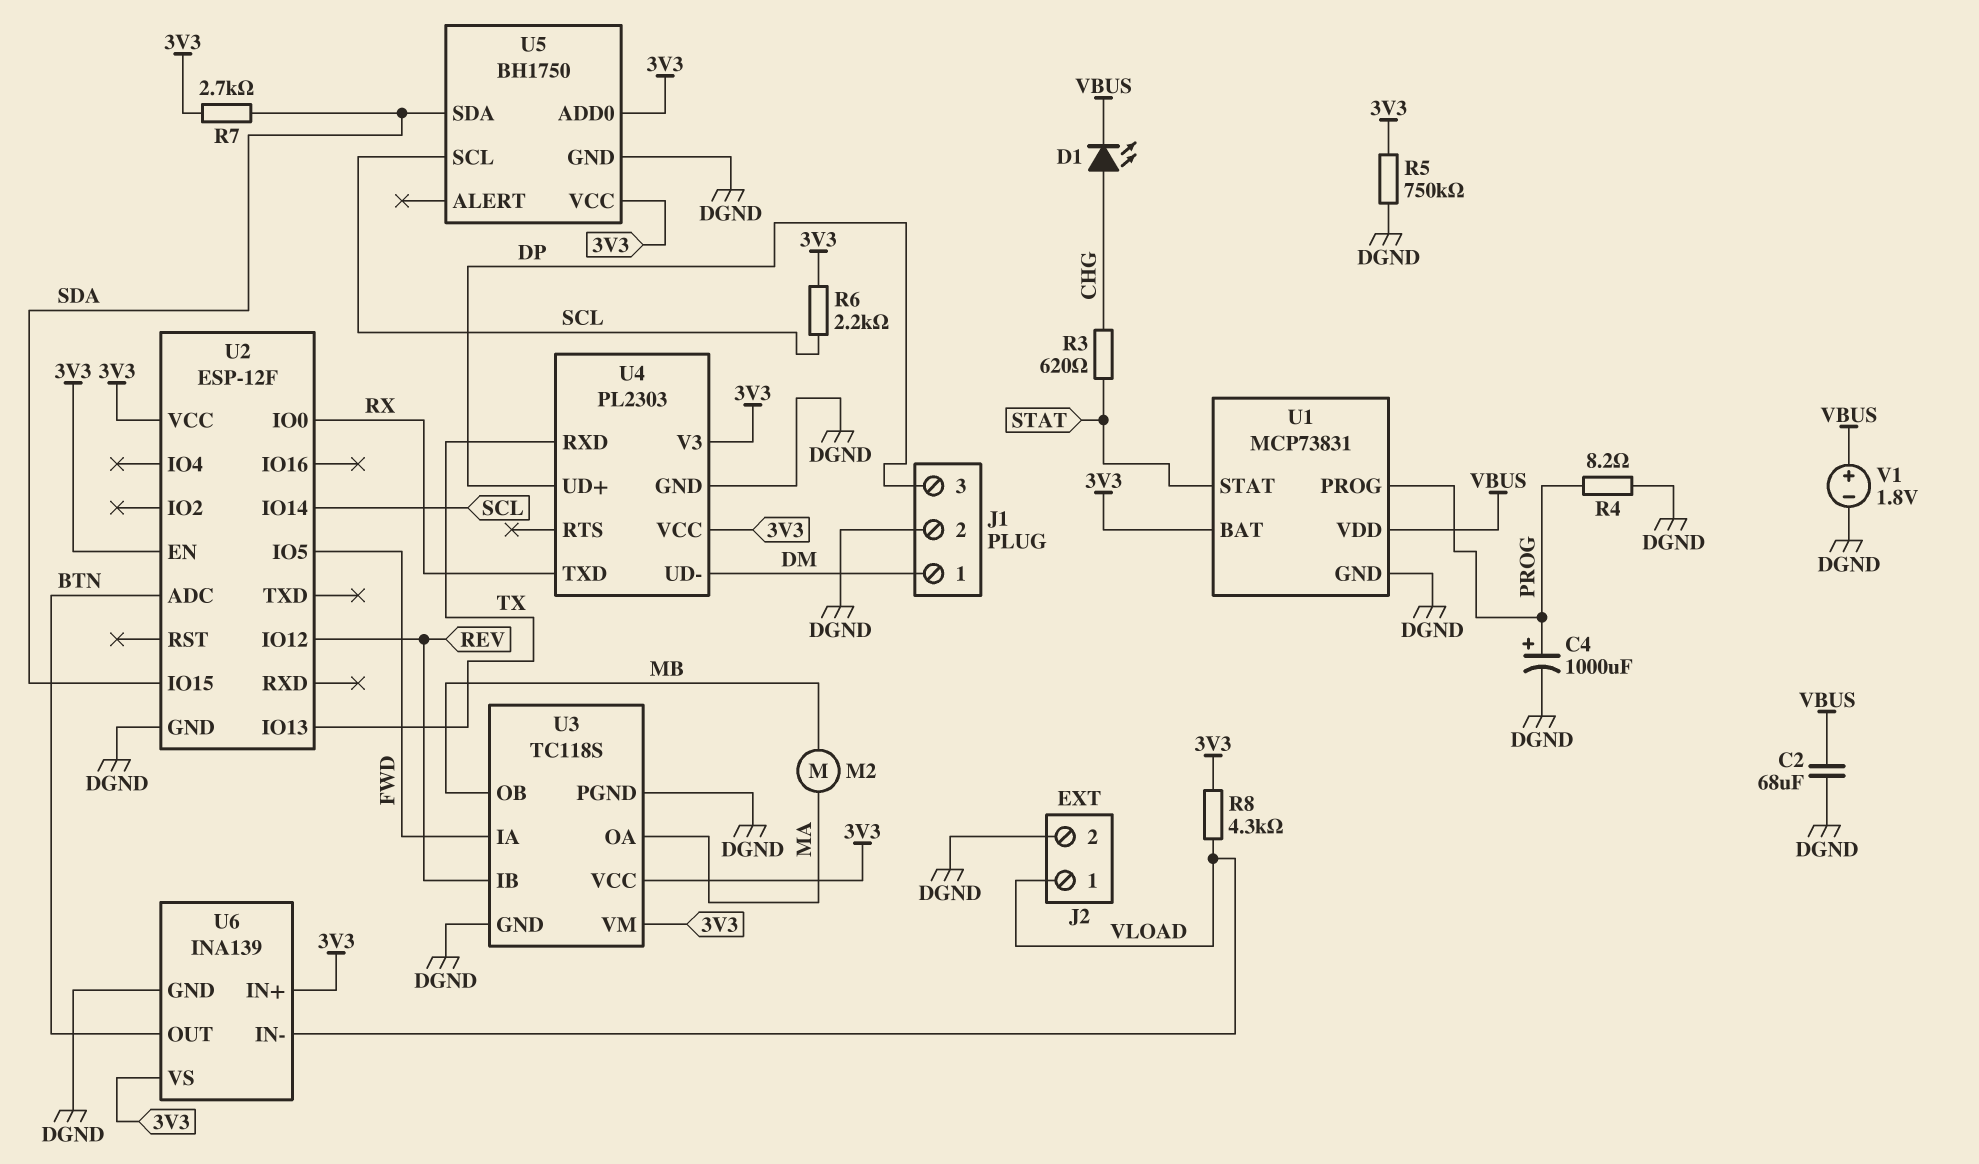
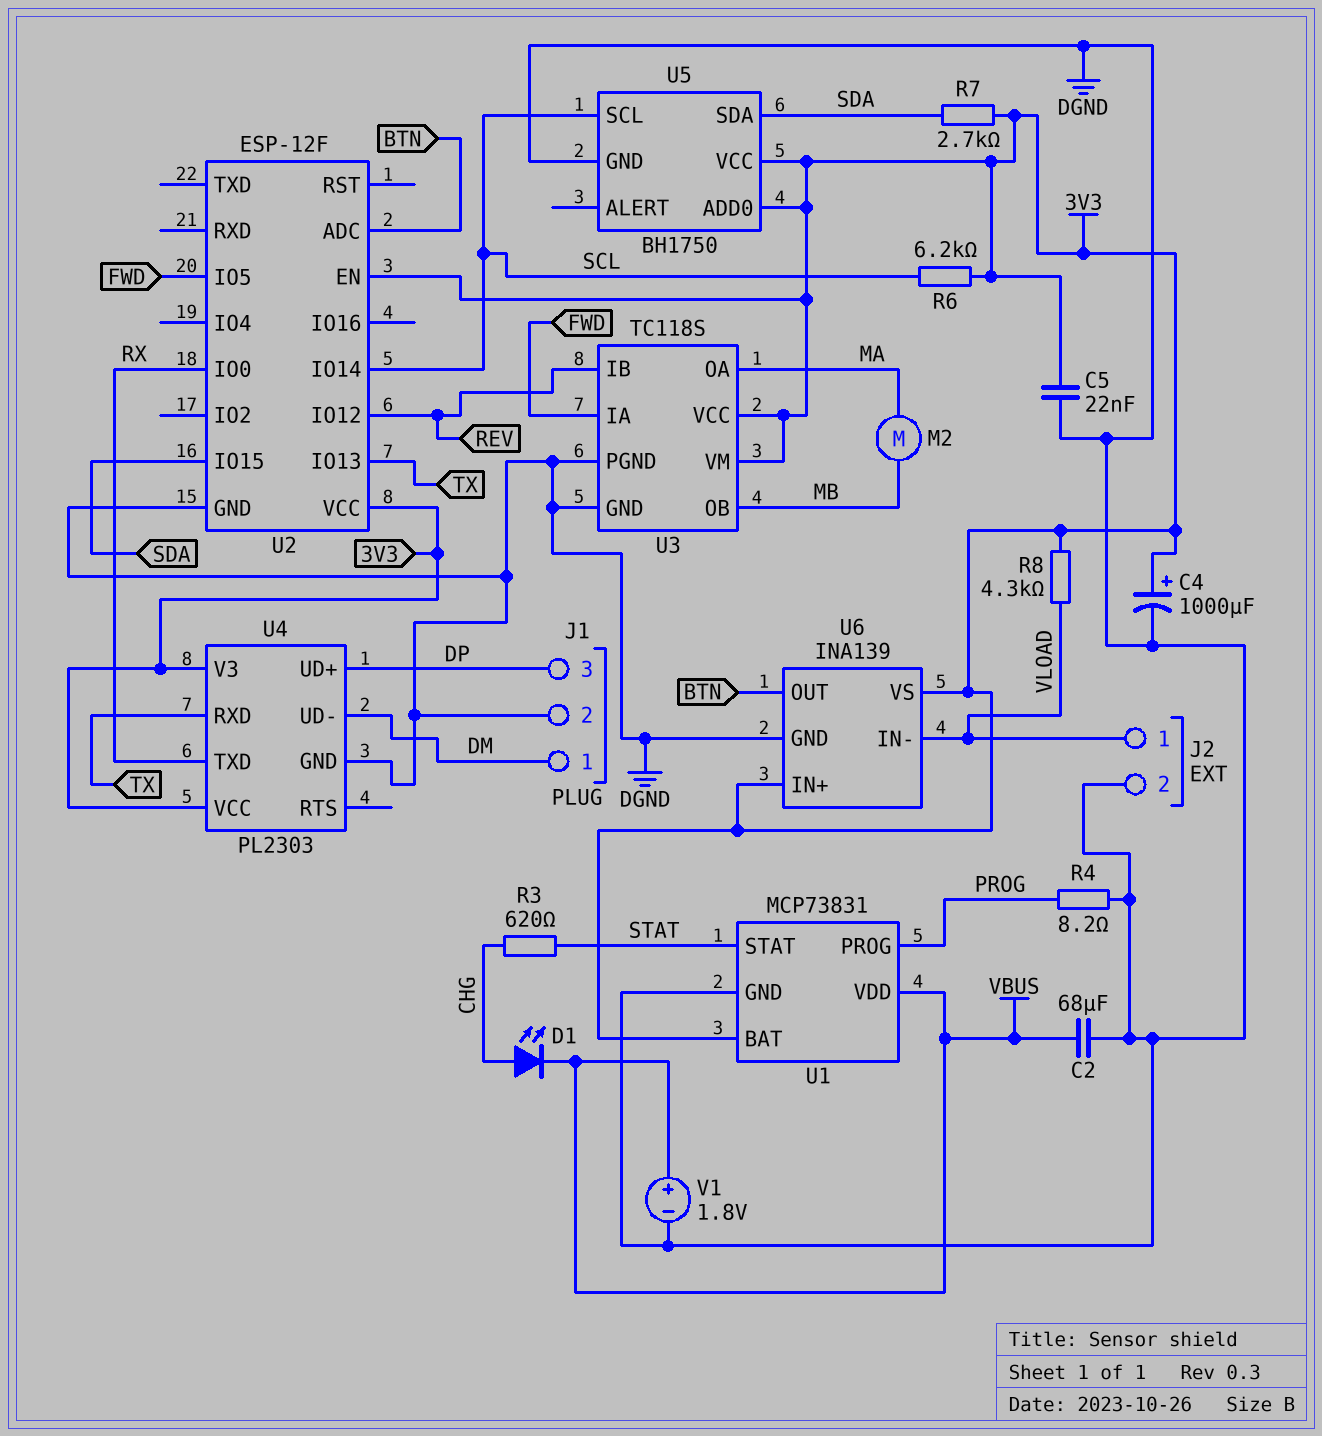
C4: 1000uF (plus PROG, minus DGND) -> 1000uF (plus 3V3, minus DGND)
C5: none -> 22nF (3V3, DGND)
R5: 750k (3V3, DGND) -> none
R6: 2.2k (3V3, SCL) -> 6.2k (3V3, SCL)

